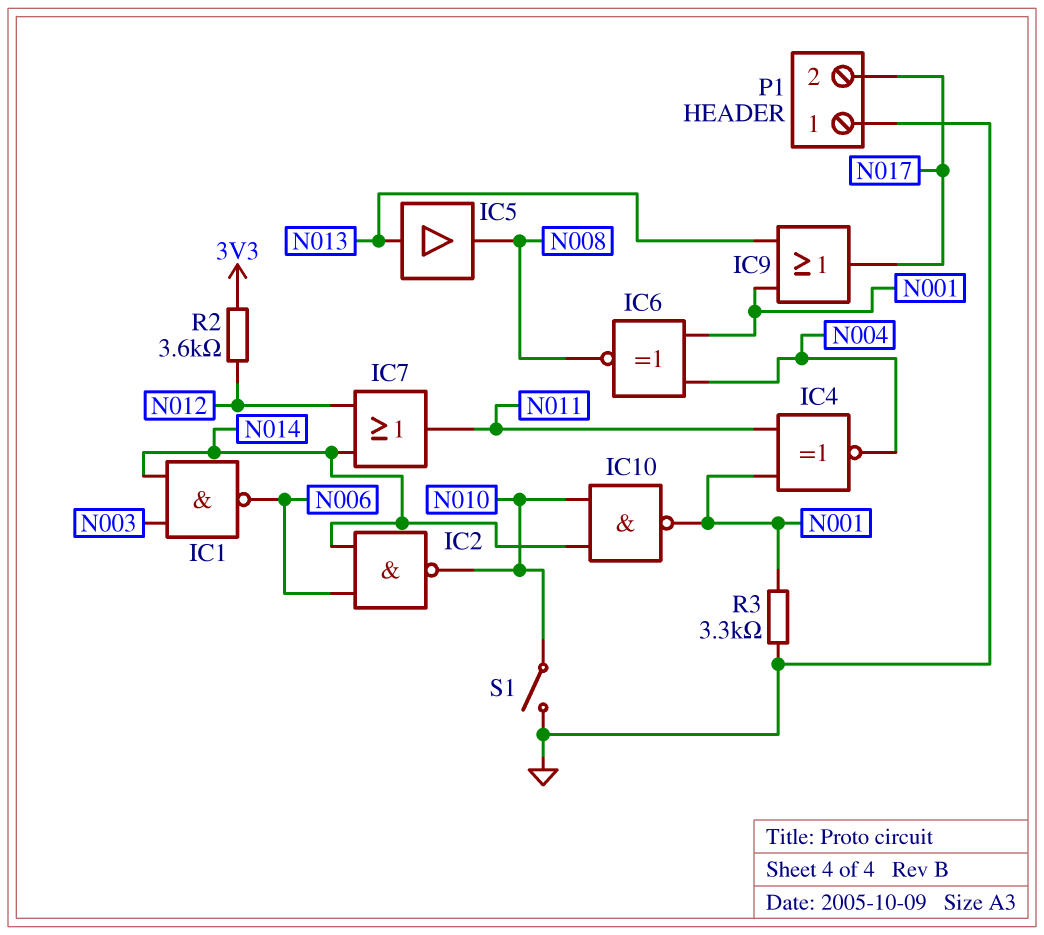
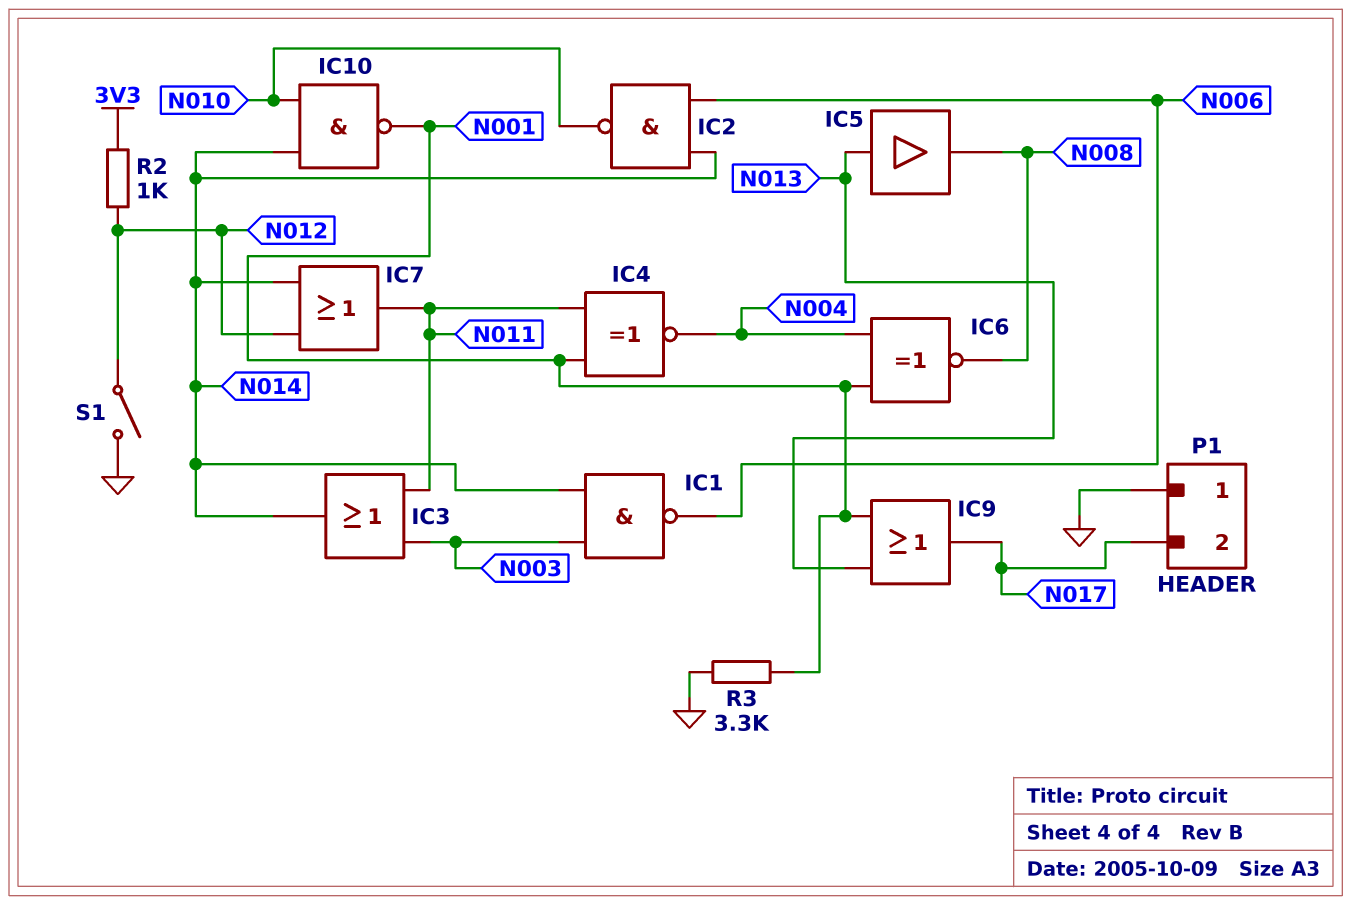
IC3: none -> OR (in N003, in N011, out N014)
R2: 3.6k (3V3, N012) -> 1k (3V3, N012)
S1: switch (GND, N010) -> switch (GND, N012)

